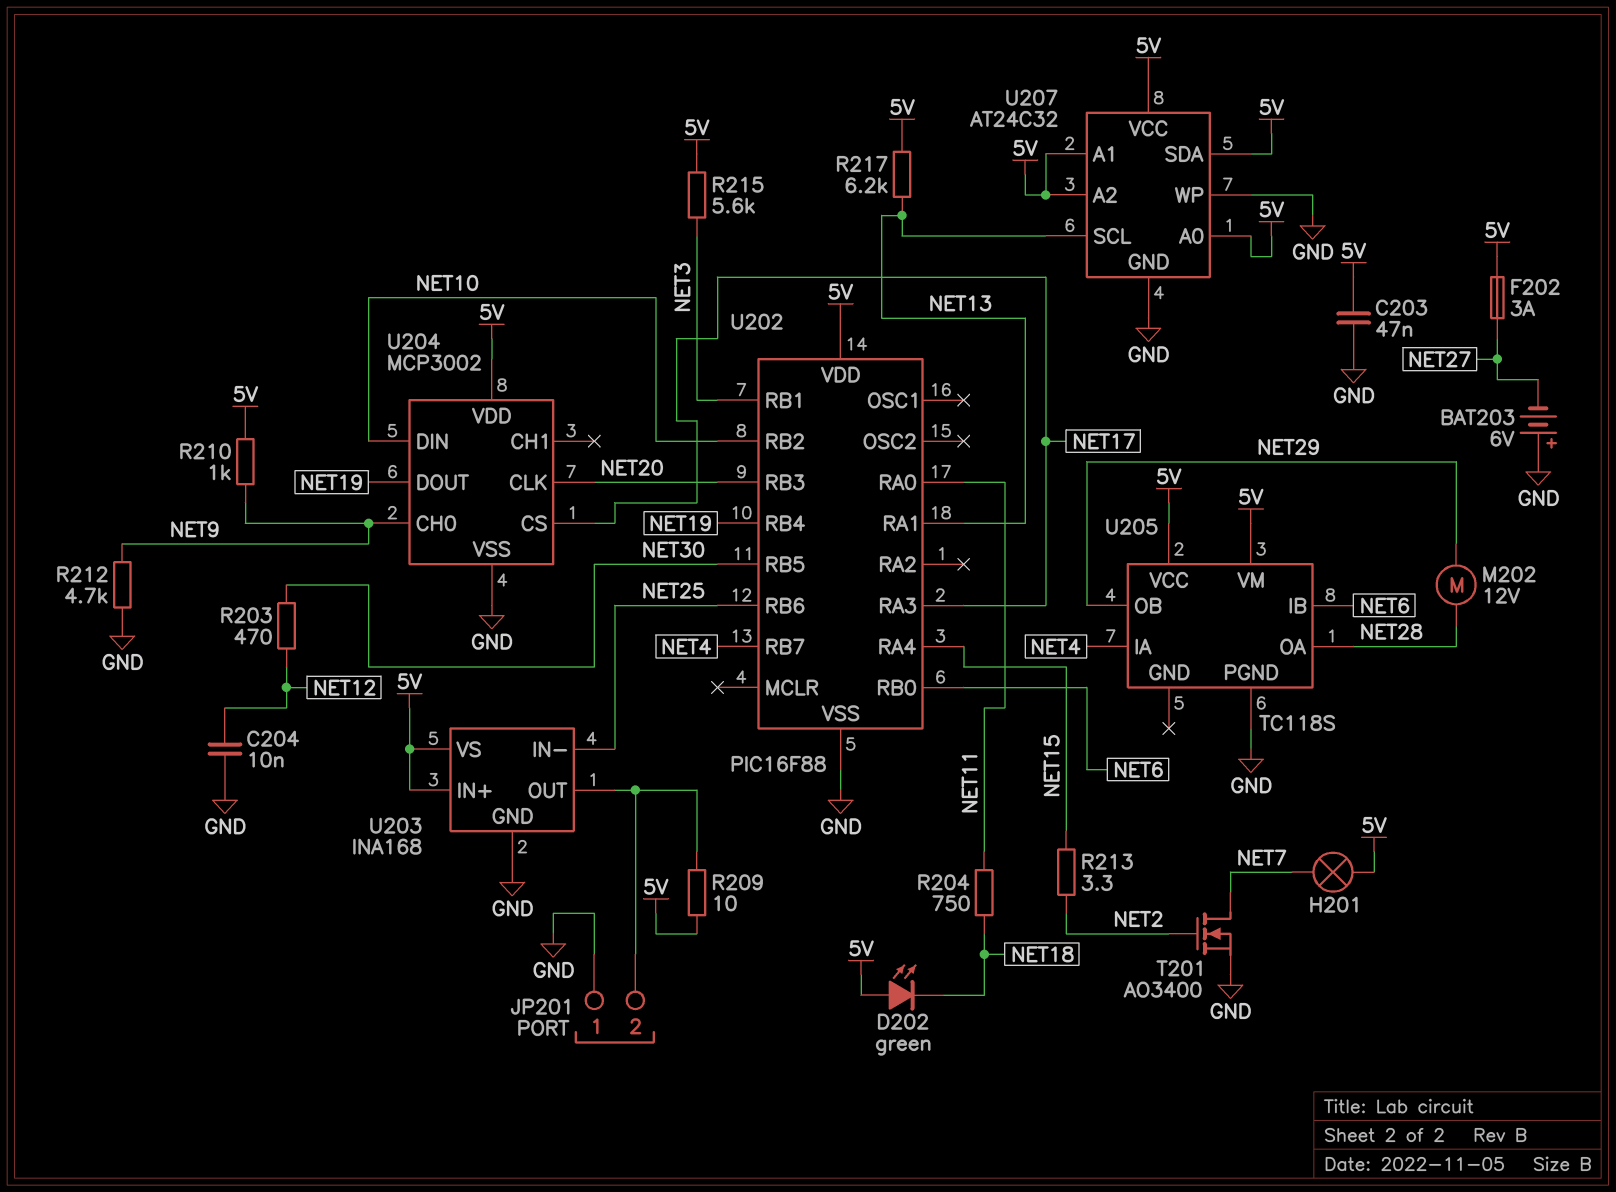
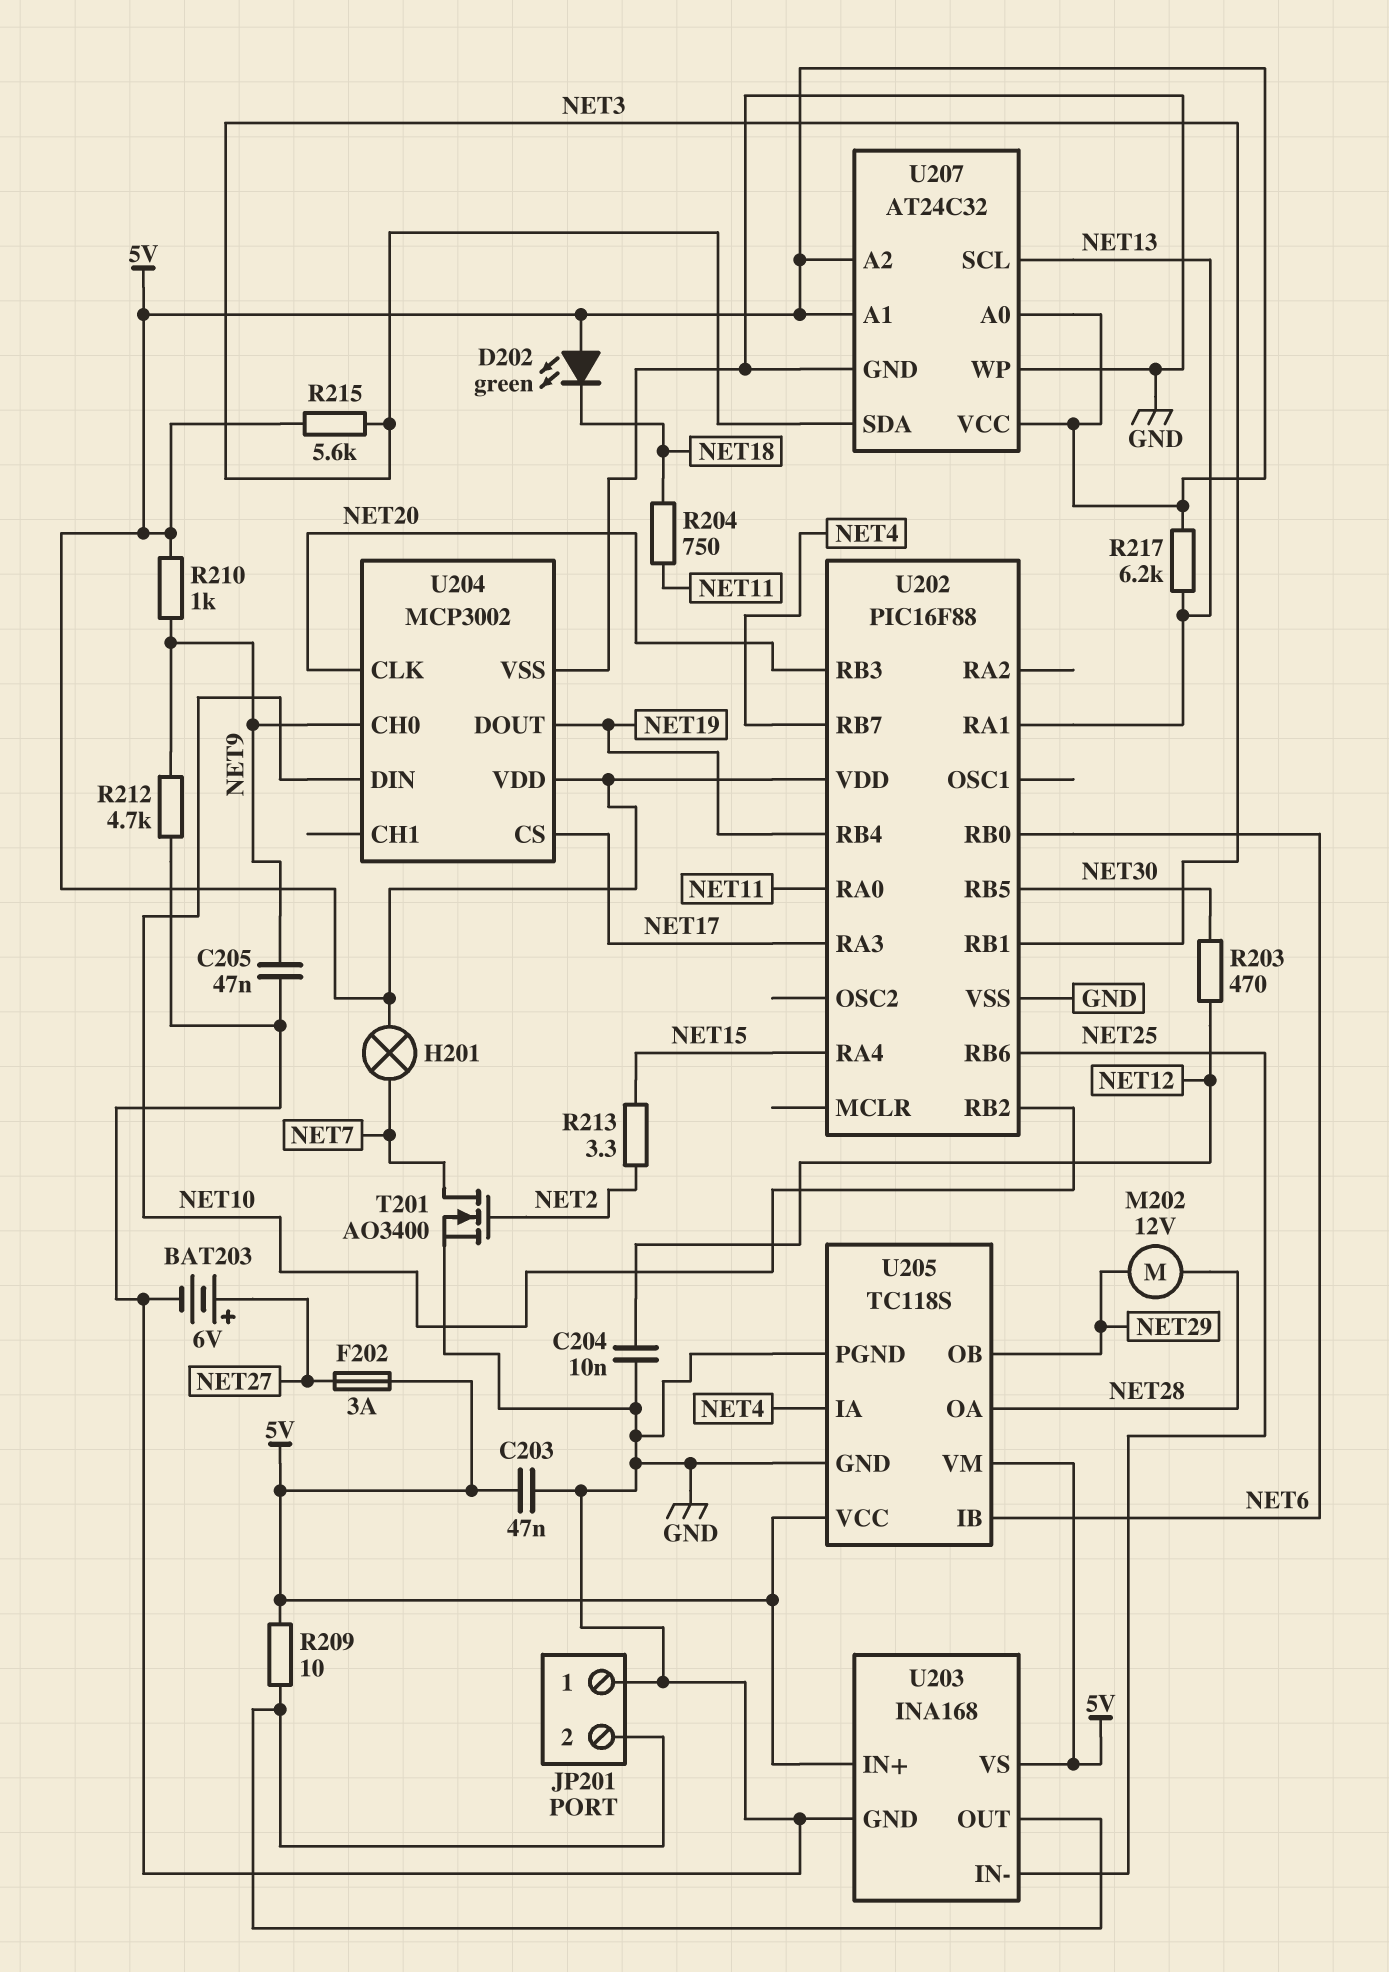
BAT203: 6V (plus GND, minus NET27) -> 6V (plus NET27, minus GND)
C205: none -> 47nF (GND, NET9)
U205 pin GND: none -> GND
U207 pin SDA: 5V -> NET3

